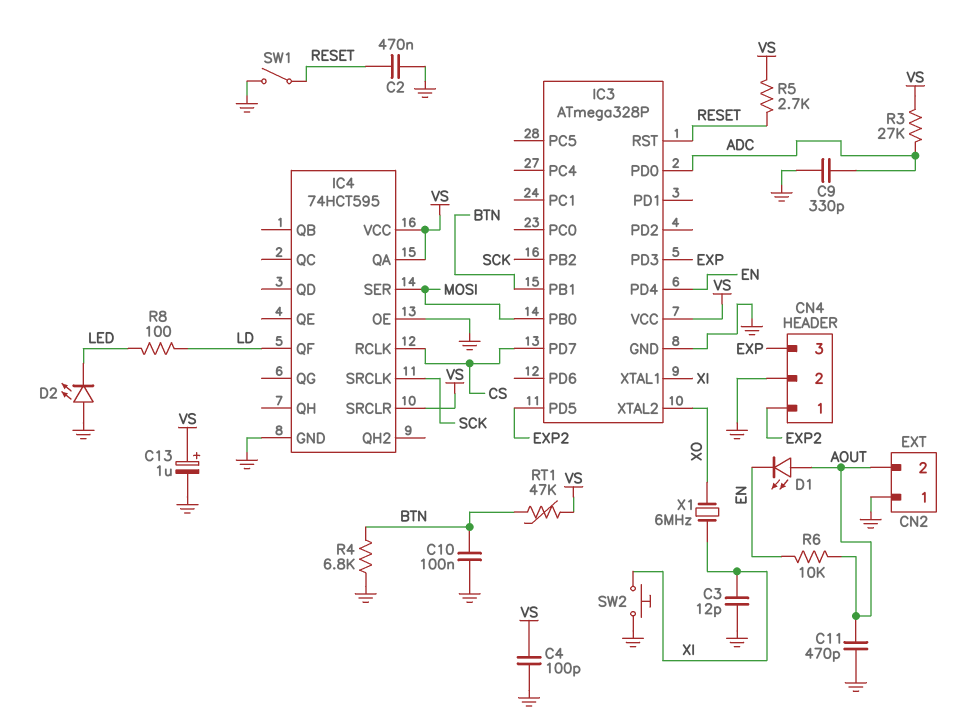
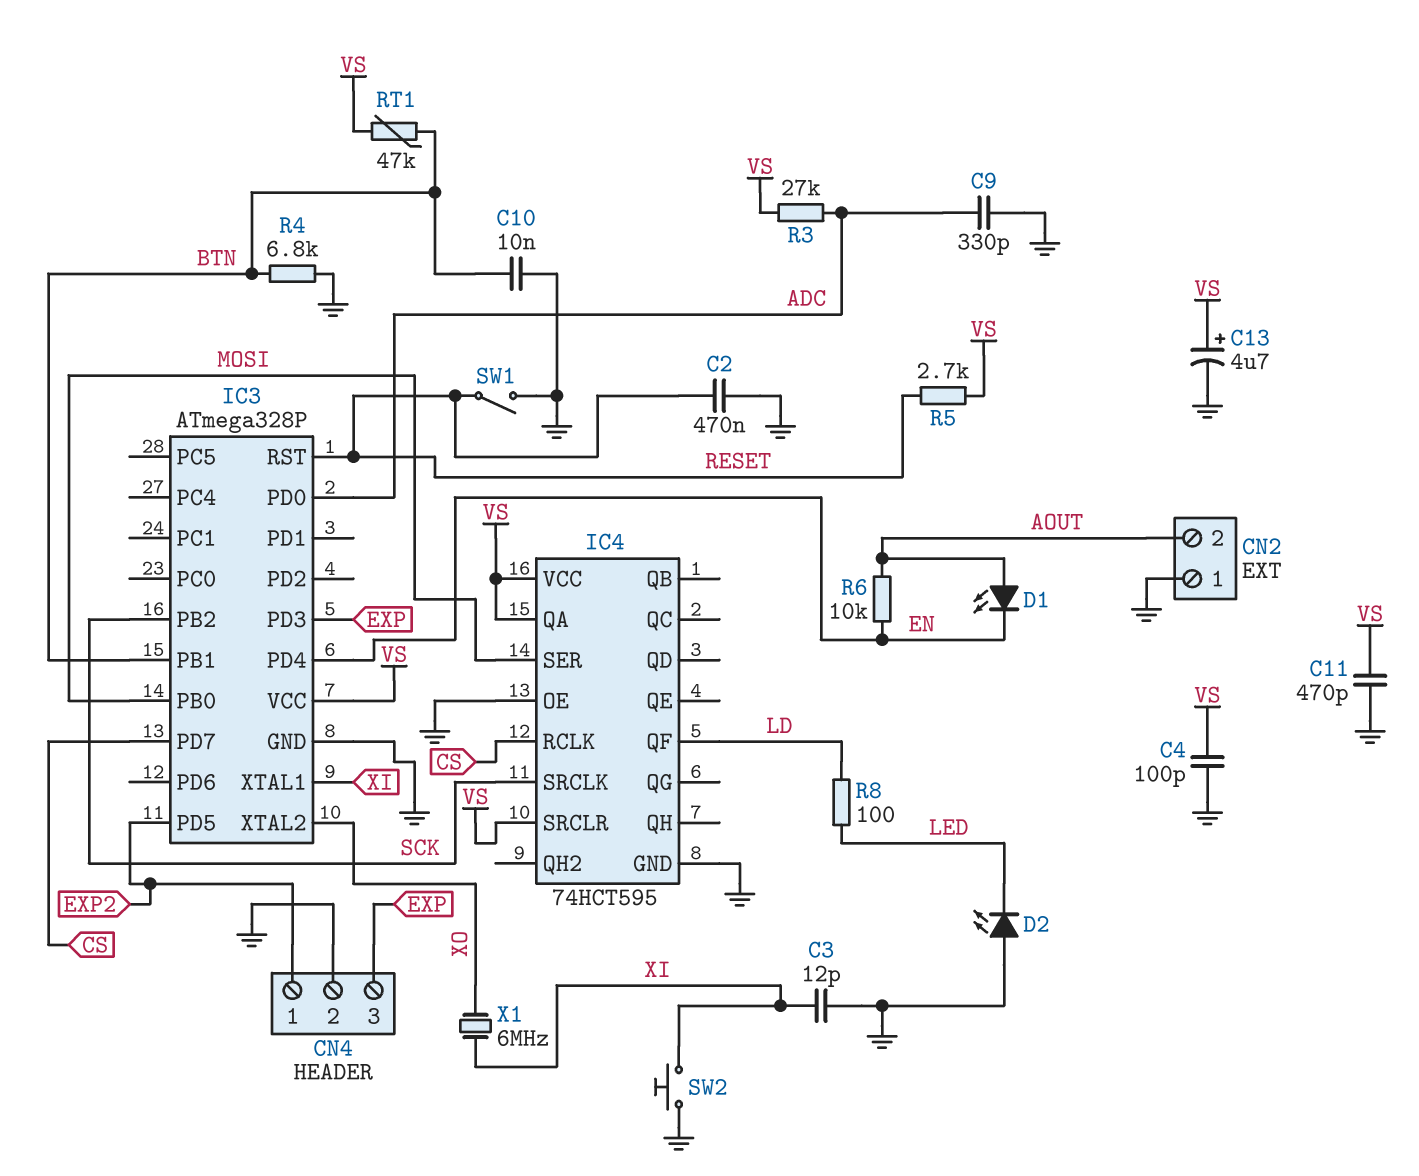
C10: 100nF (BTN, GND) -> 10nF (BTN, GND)
C11: 470pF (AOUT, GND) -> 470pF (GND, VS)
C13: 1uF (plus VS, minus GND) -> 4.7uF (plus VS, minus GND)

